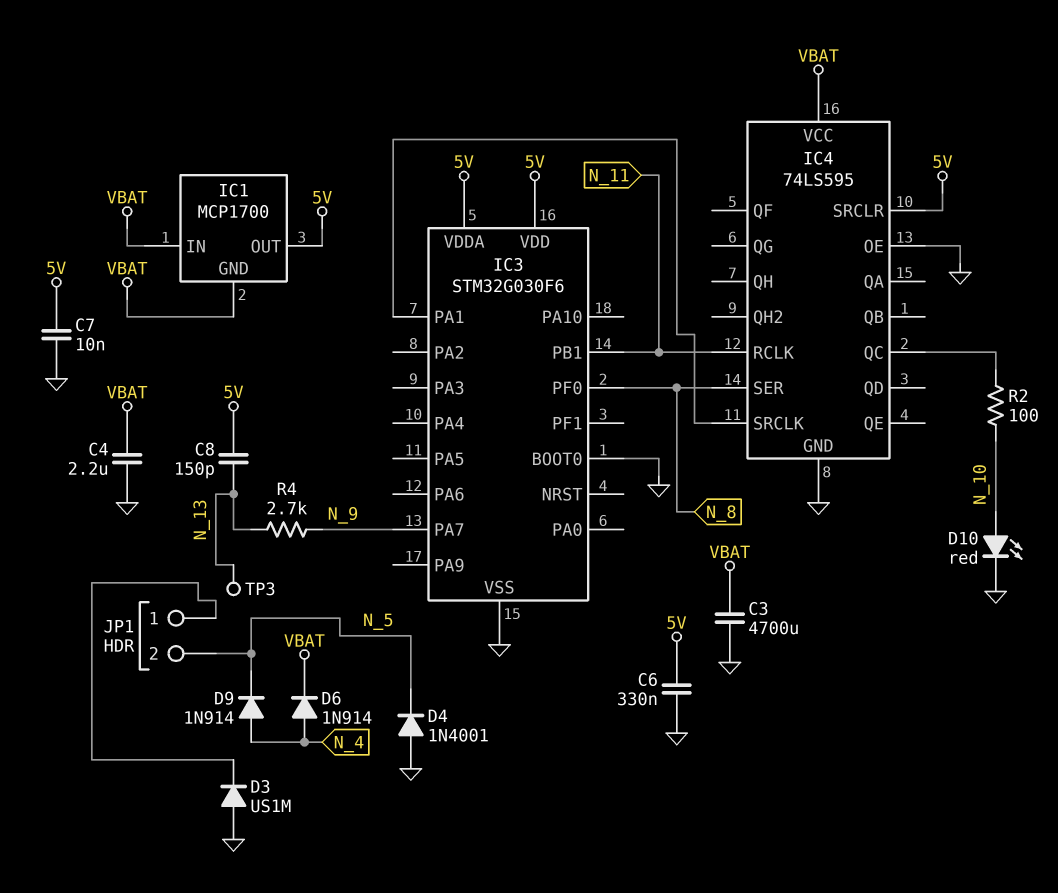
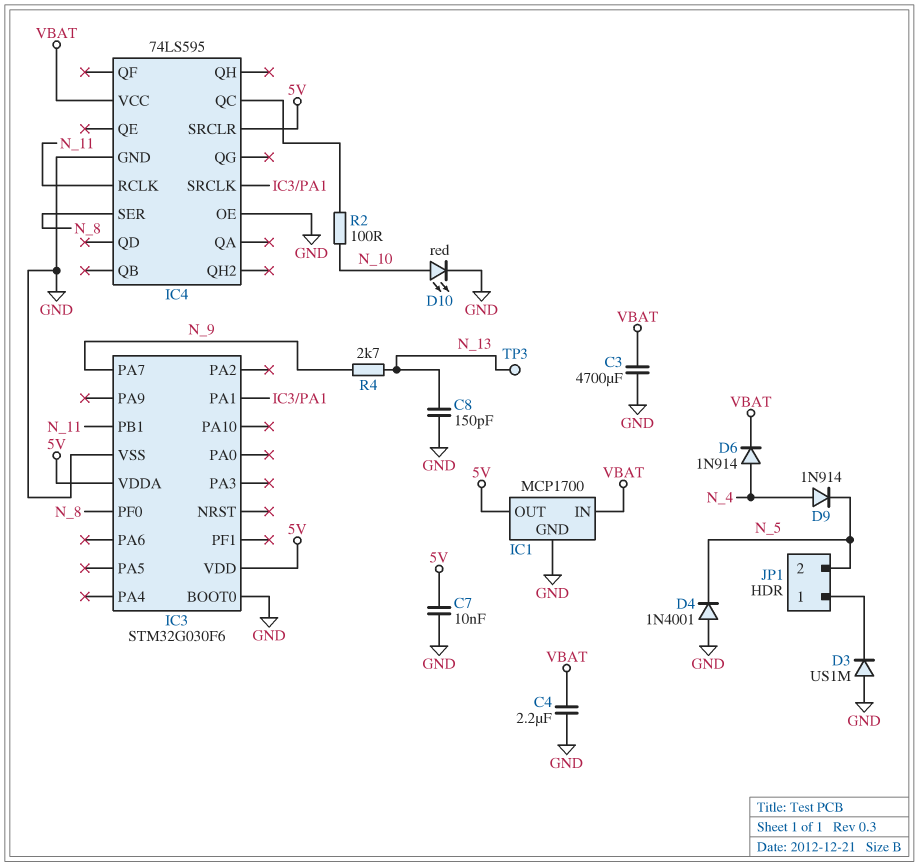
C6: 330nF (5V, GND) -> none
C8: 150pF (5V, N_13) -> 150pF (GND, N_13)
IC1 pin GND: VBAT -> GND

